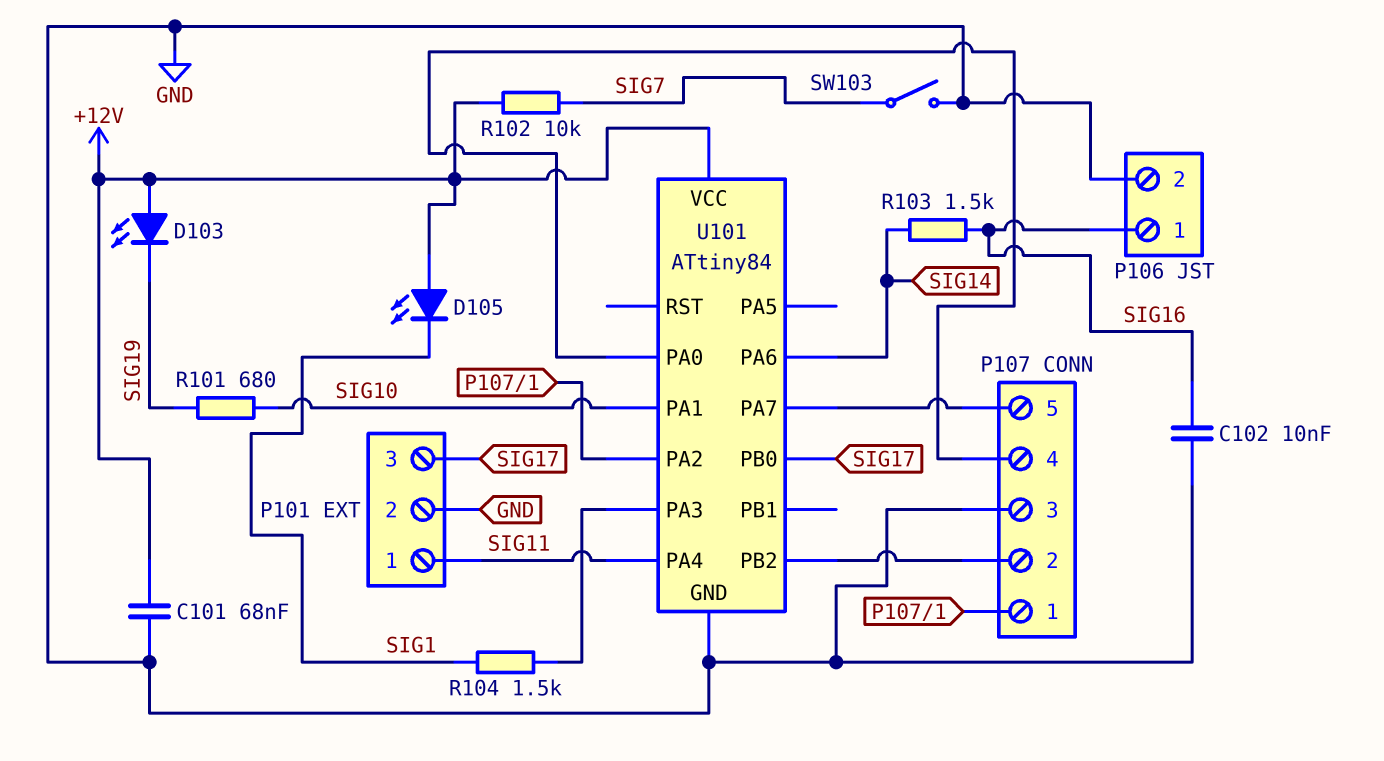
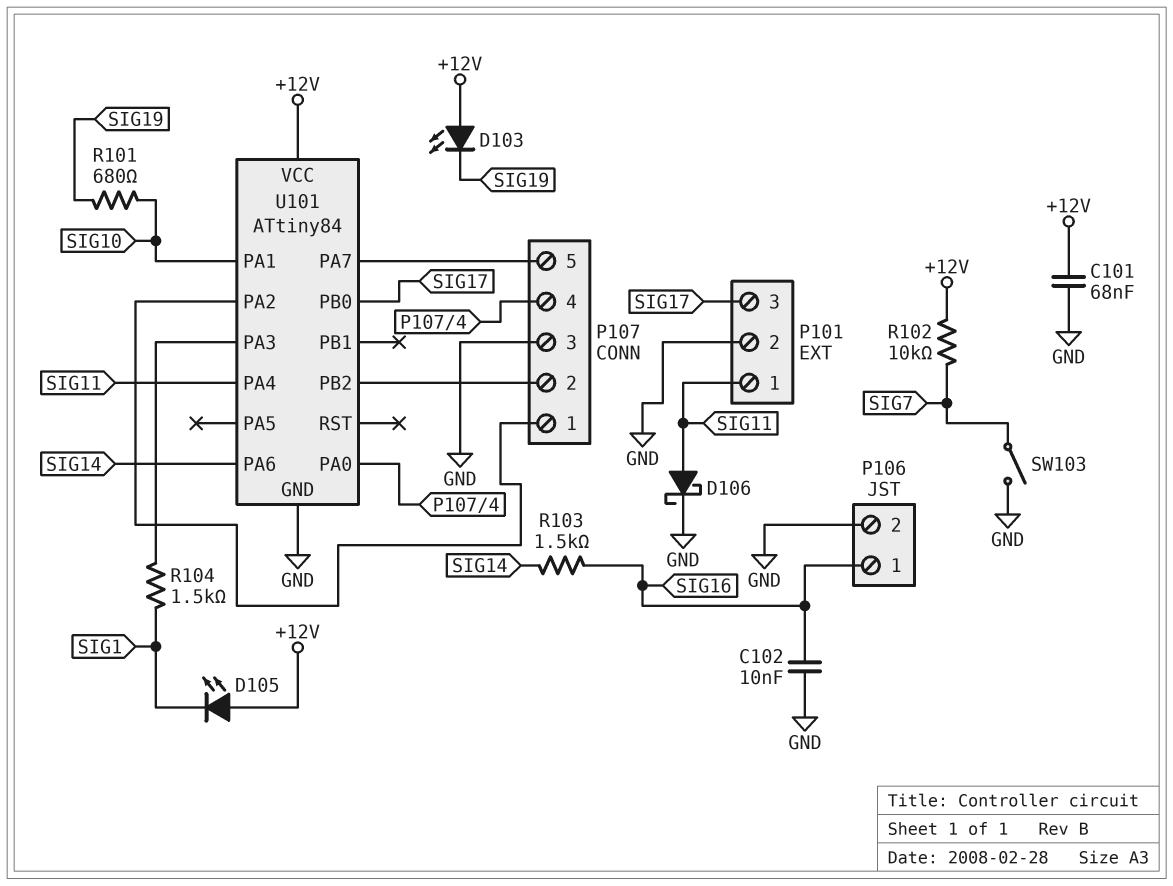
D106: none -> schottky (A SIG11, K GND)

